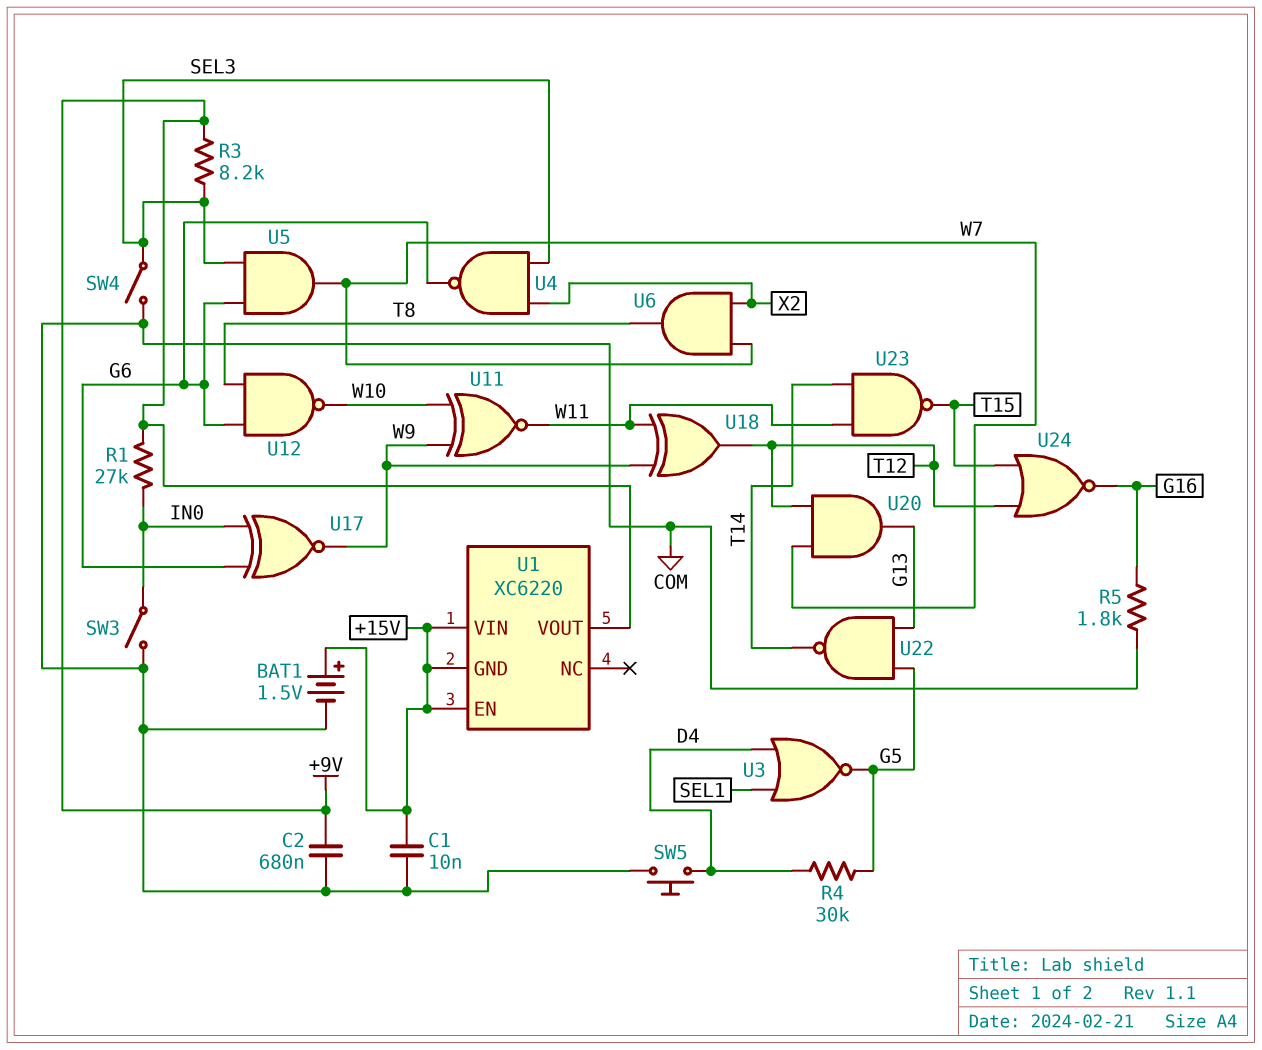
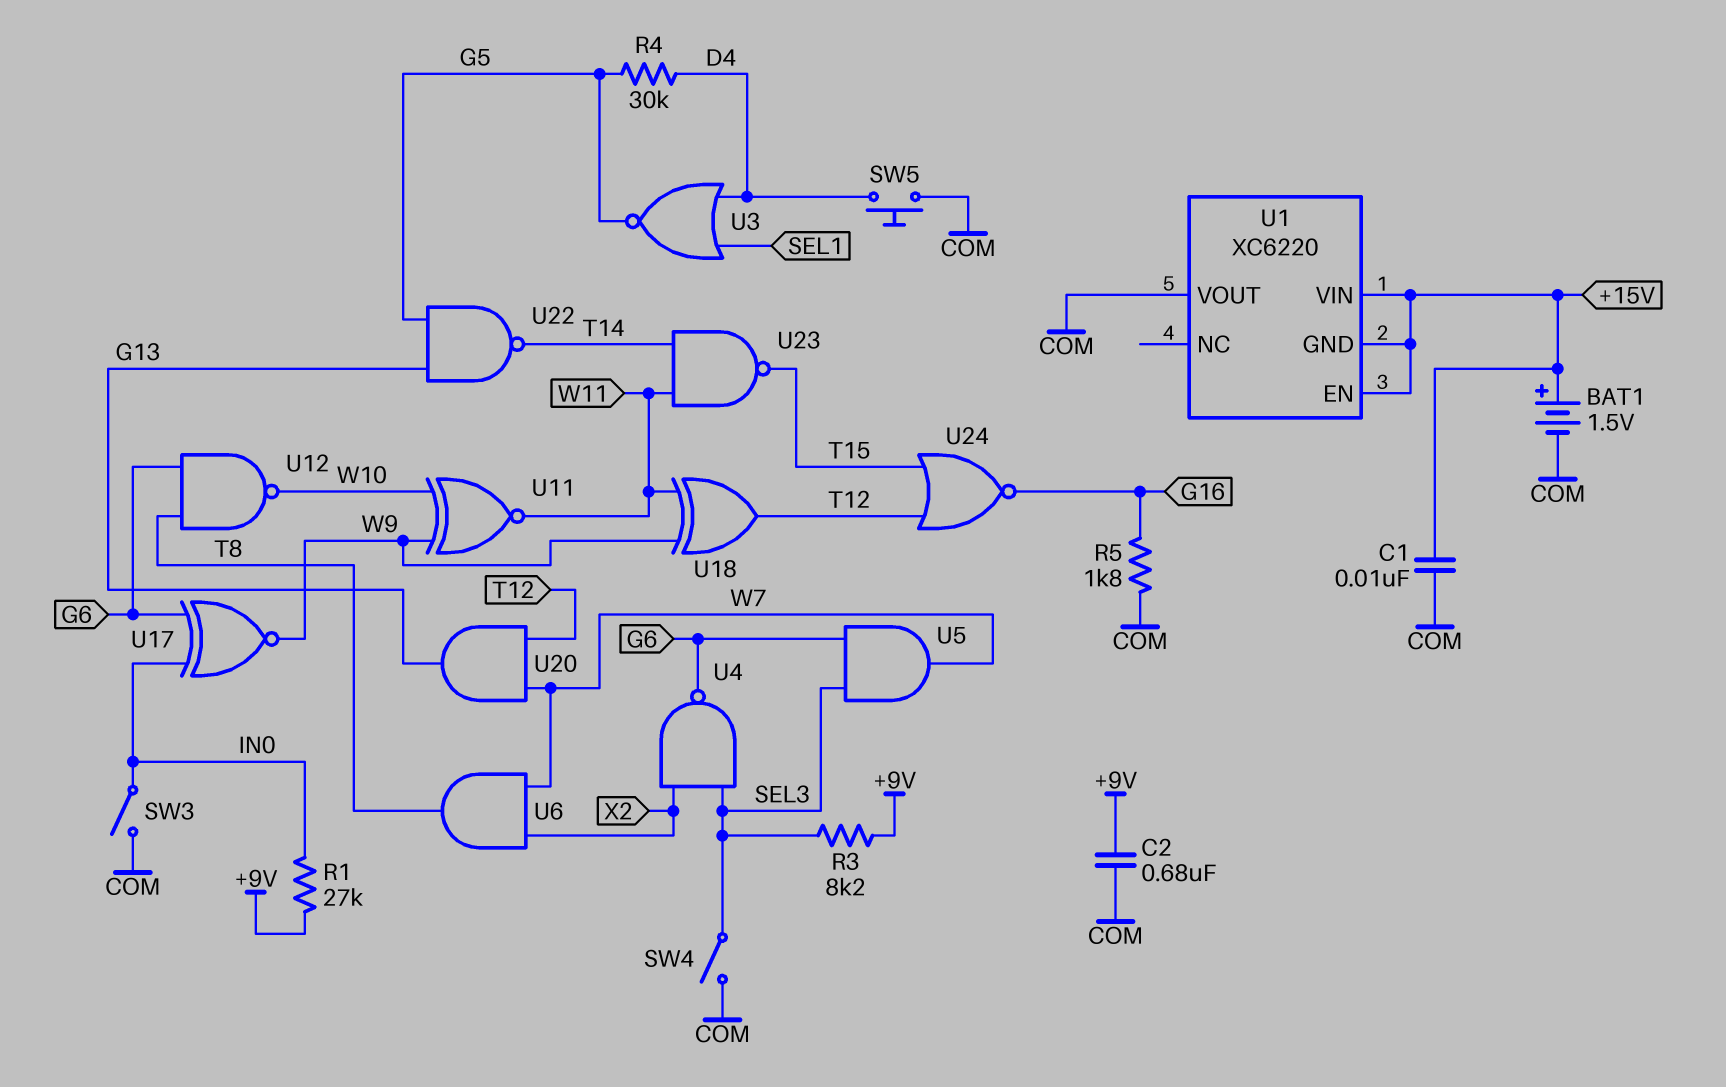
U1 pin VOUT: +9V -> COM

